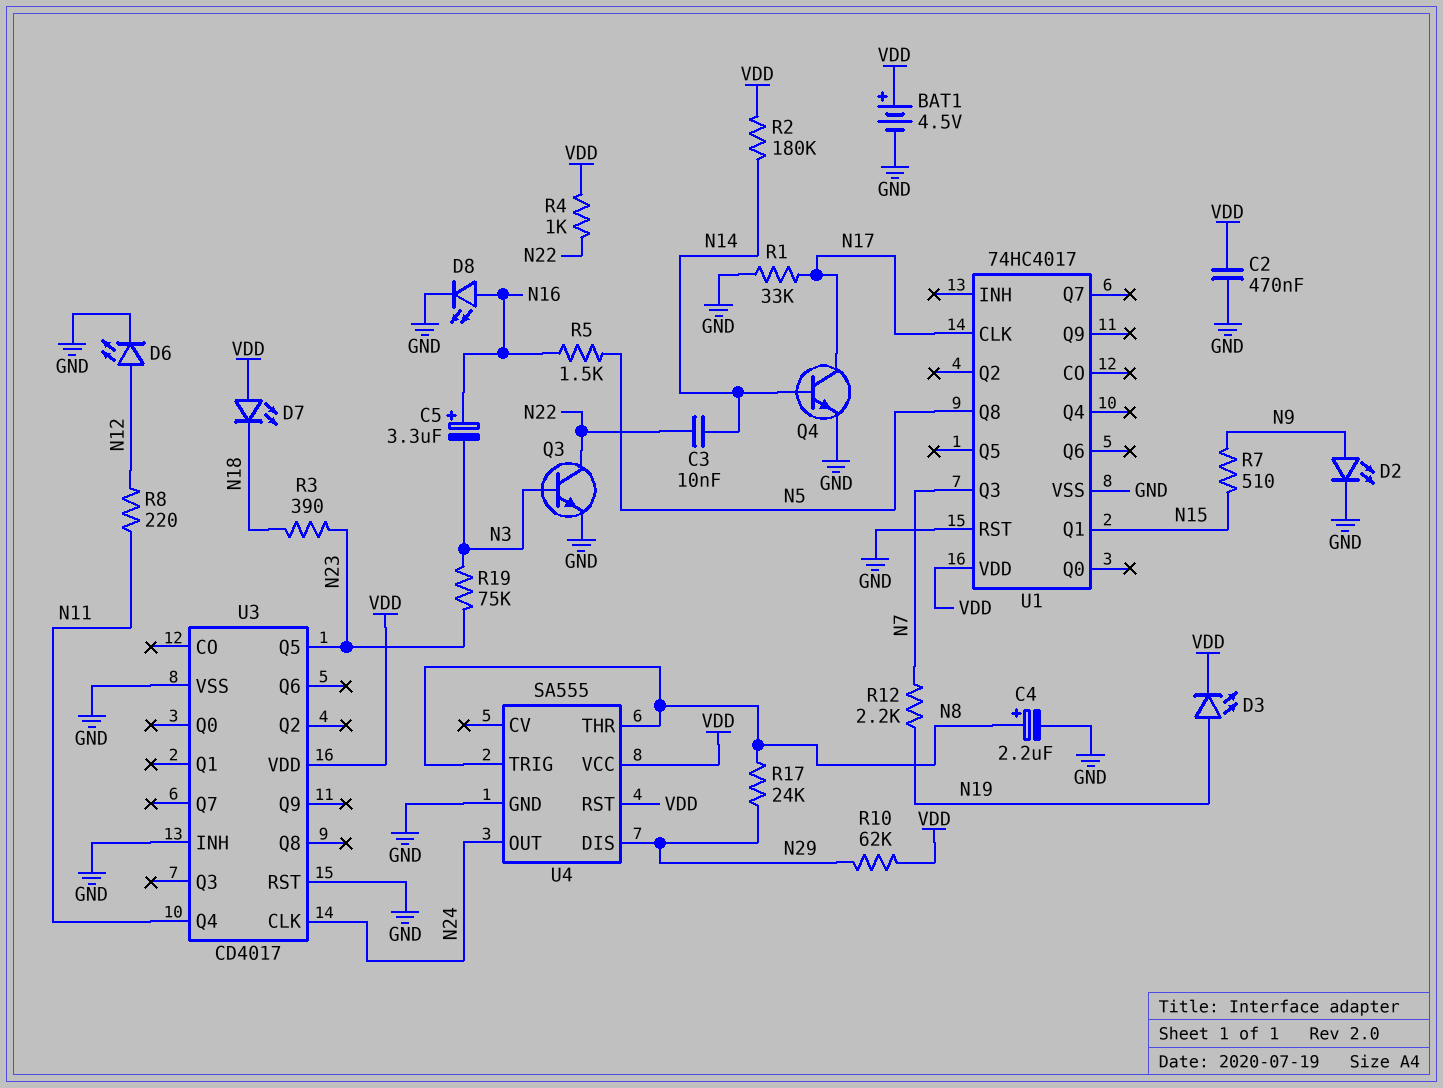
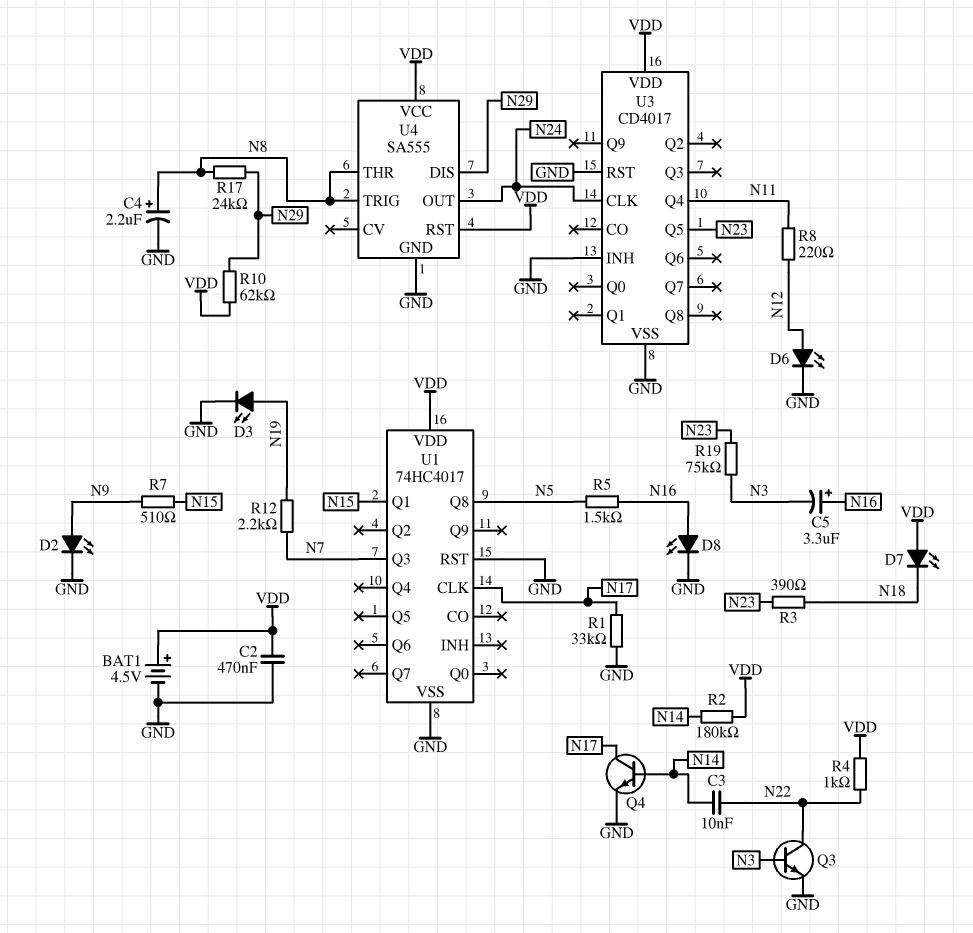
D3: LED (A N19, K VDD) -> LED (A N19, K GND)

